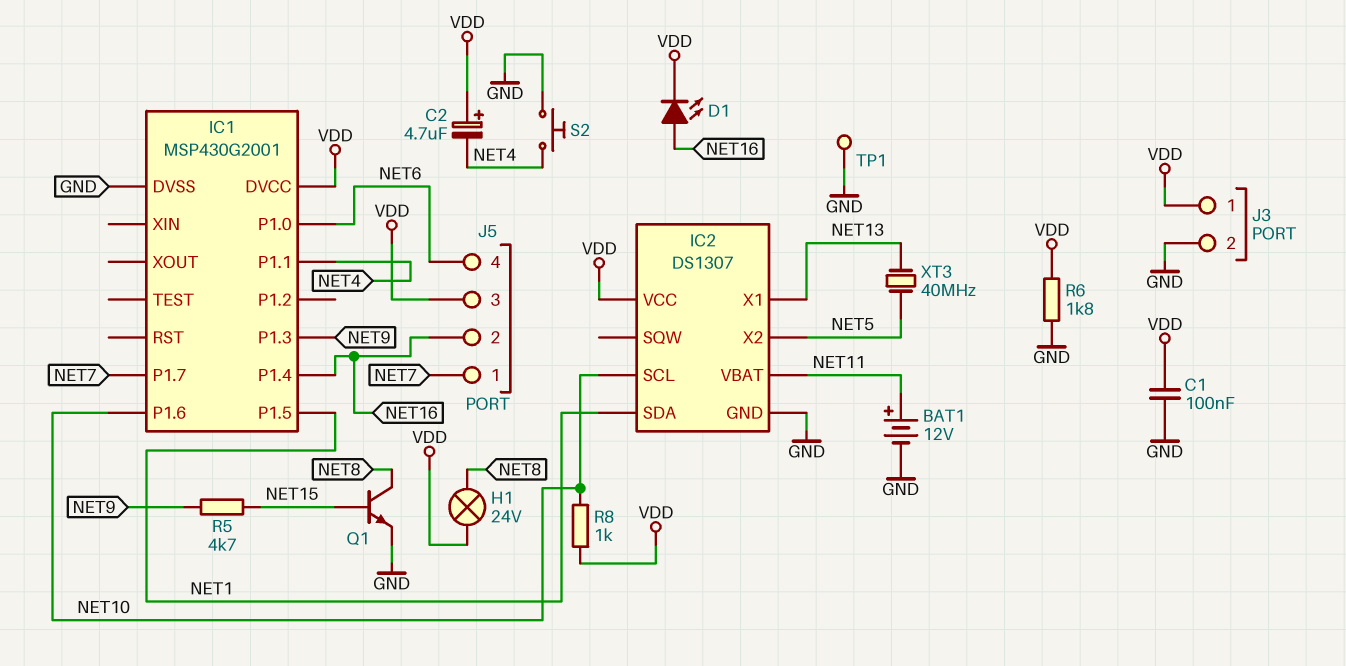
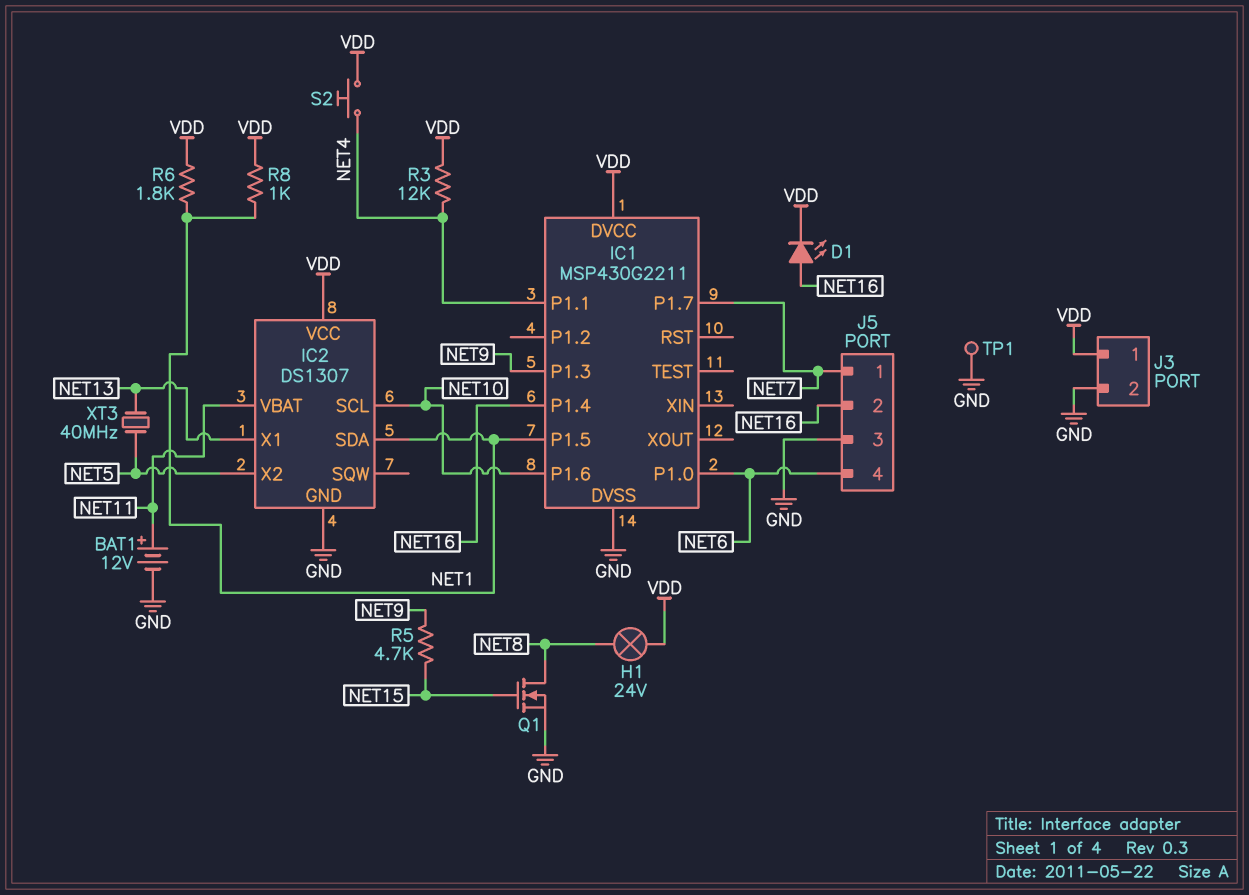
C1: 100nF (GND, VDD) -> none
C2: 4.7uF (plus VDD, minus NET4) -> none
IC1: MSP430G2001 -> MSP430G2211
J5 pin 3: VDD -> GND
Q1: NPN (B NET15, C NET8, E GND) -> NMOS (G NET15, D NET8, S GND)
R3: none -> 12k (NET4, VDD)
R6: 1.8k (GND, VDD) -> 1.8k (NET1, VDD)
R8: 1k (NET10, VDD) -> 1k (NET1, VDD)
S2: button (GND, NET4) -> button (NET4, VDD)

